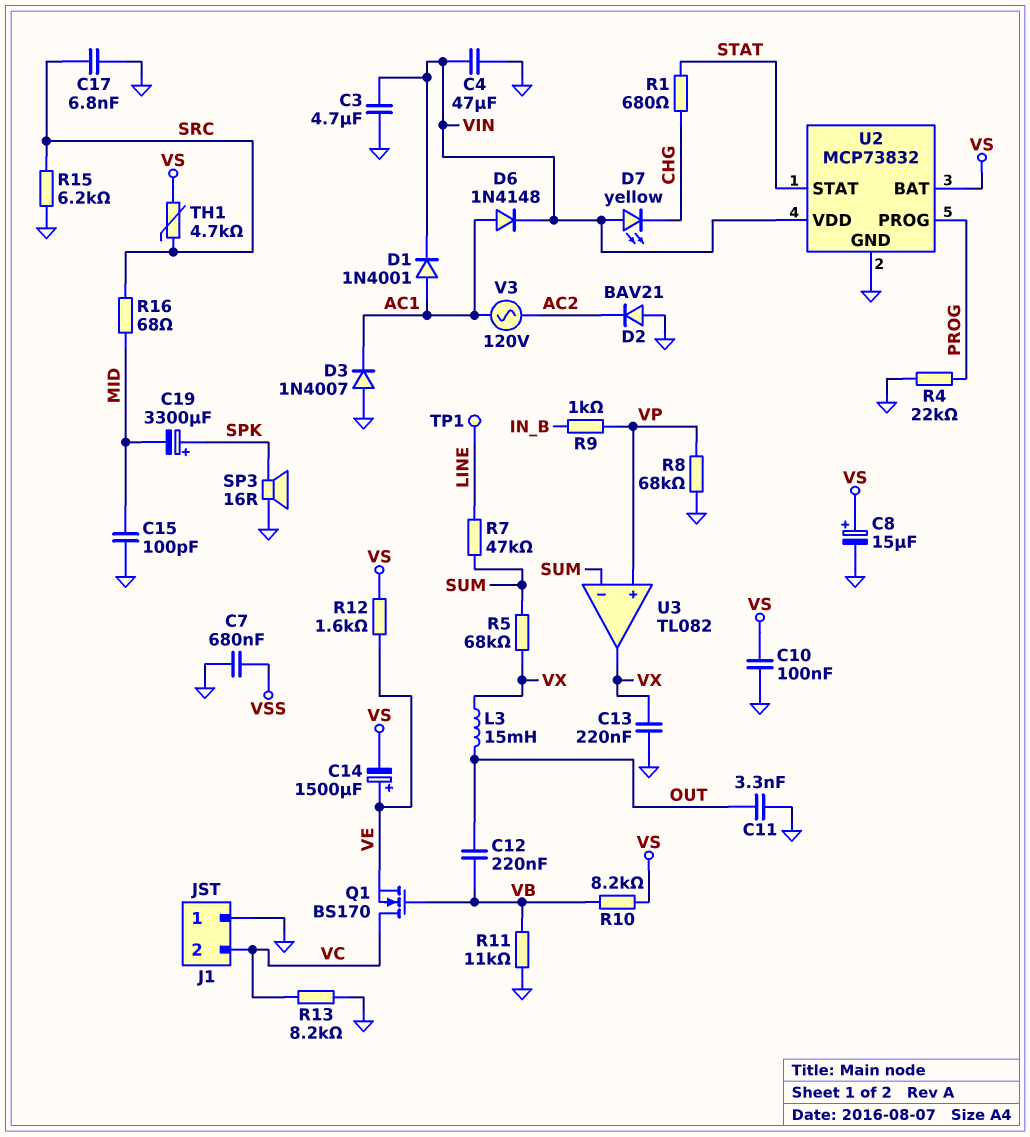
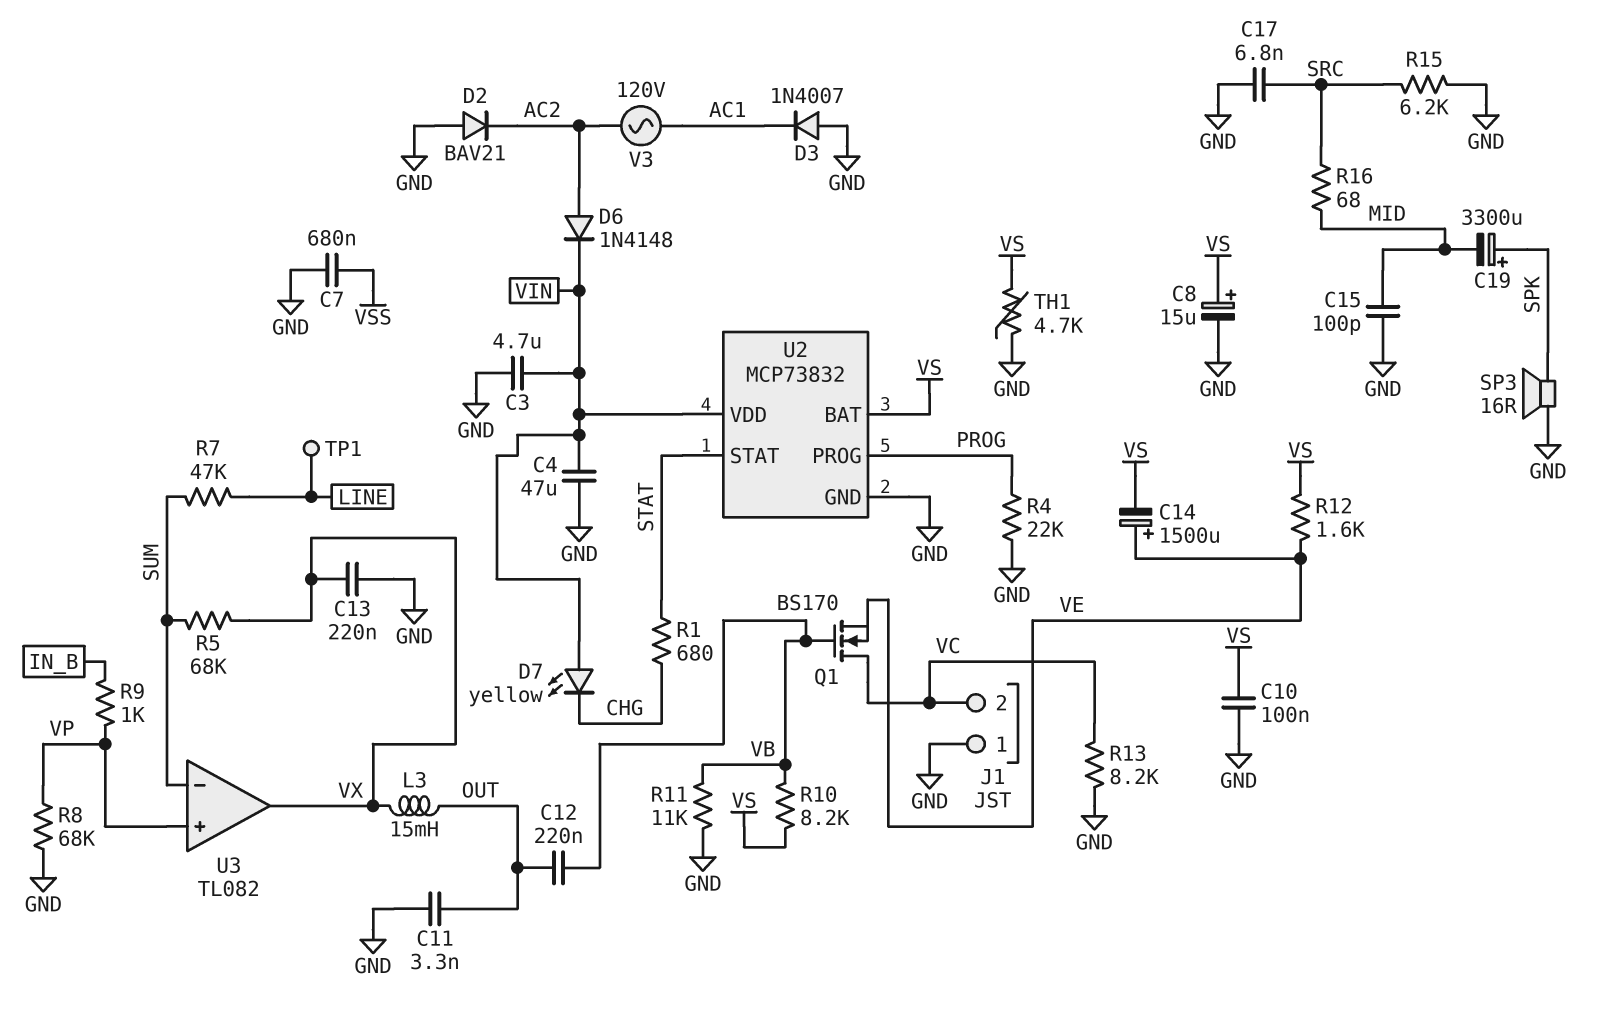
D1: diode 1N4001 (A AC1, K VIN) -> none
D6: diode 1N4148 (A AC1, K VIN) -> diode 1N4148 (A AC2, K VIN)
TH1: 4.7k (SRC, VS) -> 4.7k (GND, VS)

